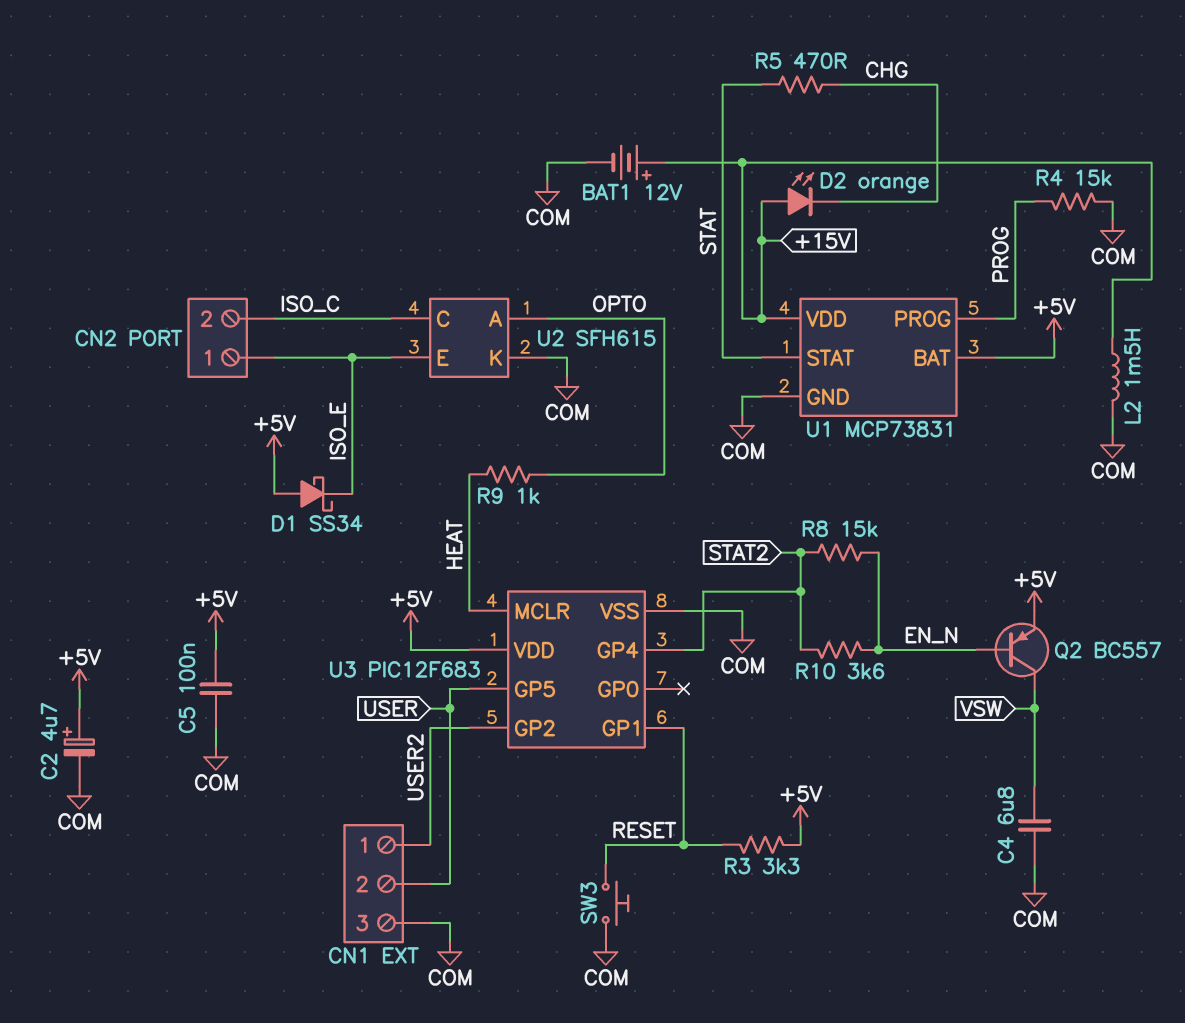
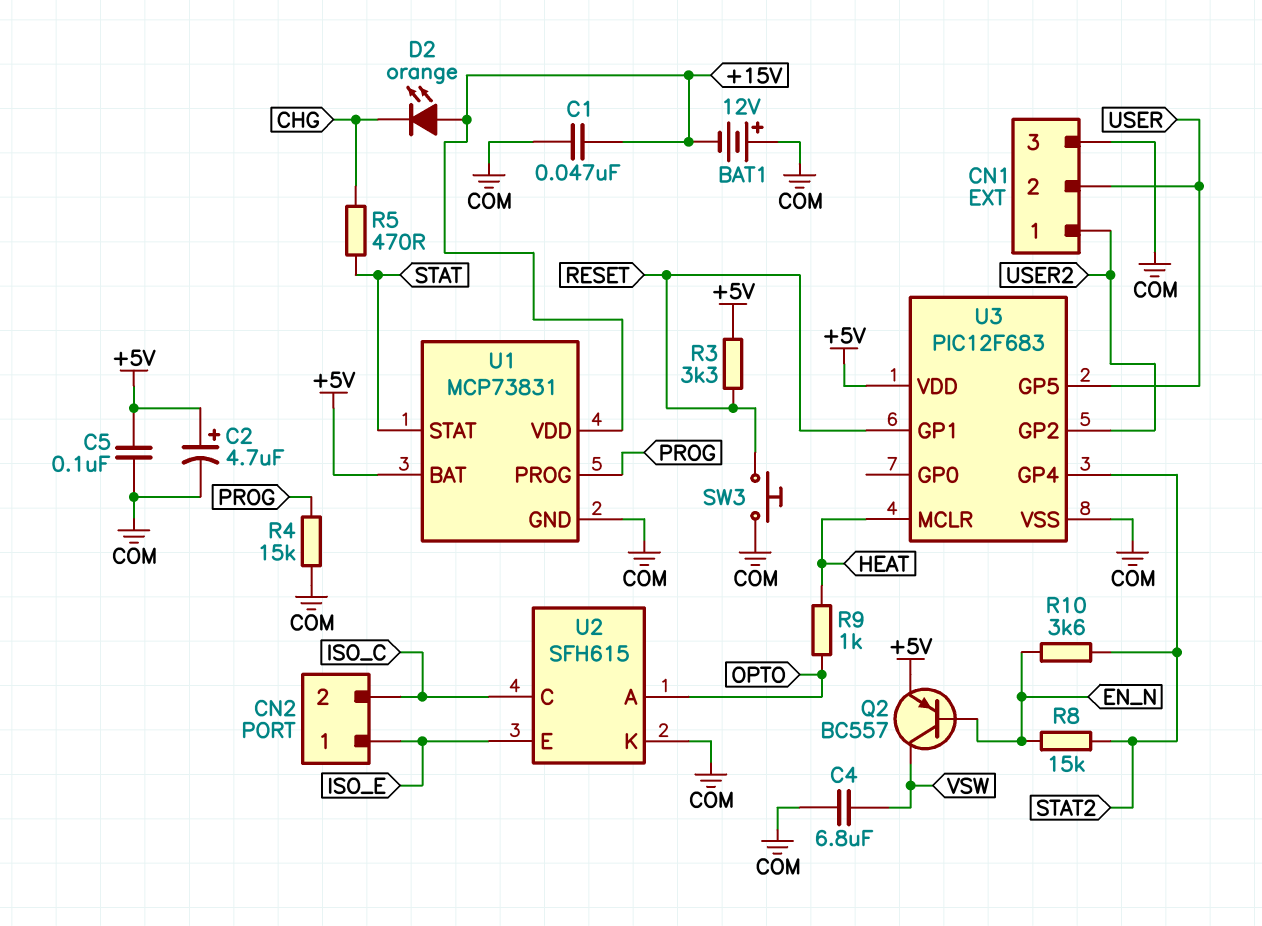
BAT1: 12V (plus +15V, minus COM) -> 12V (plus COM, minus +15V)
C1: none -> 47nF (+15V, COM)
D1: schottky SS34 (A +5V, K ISO_E) -> none
L2: 1.5mH (+15V, COM) -> none

